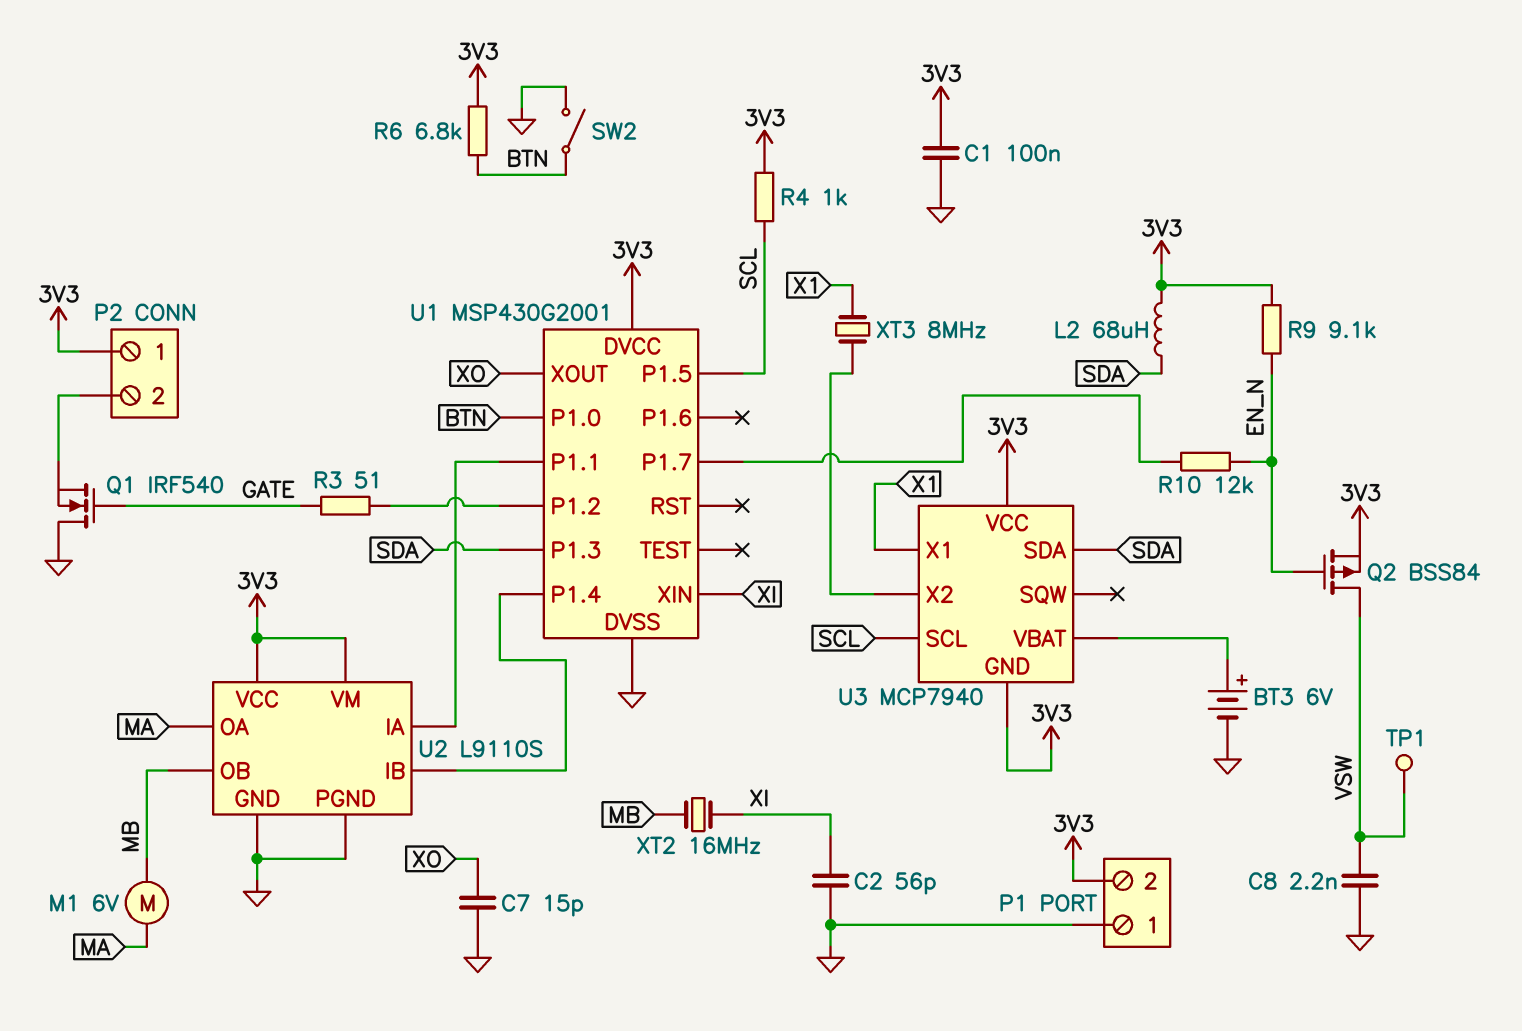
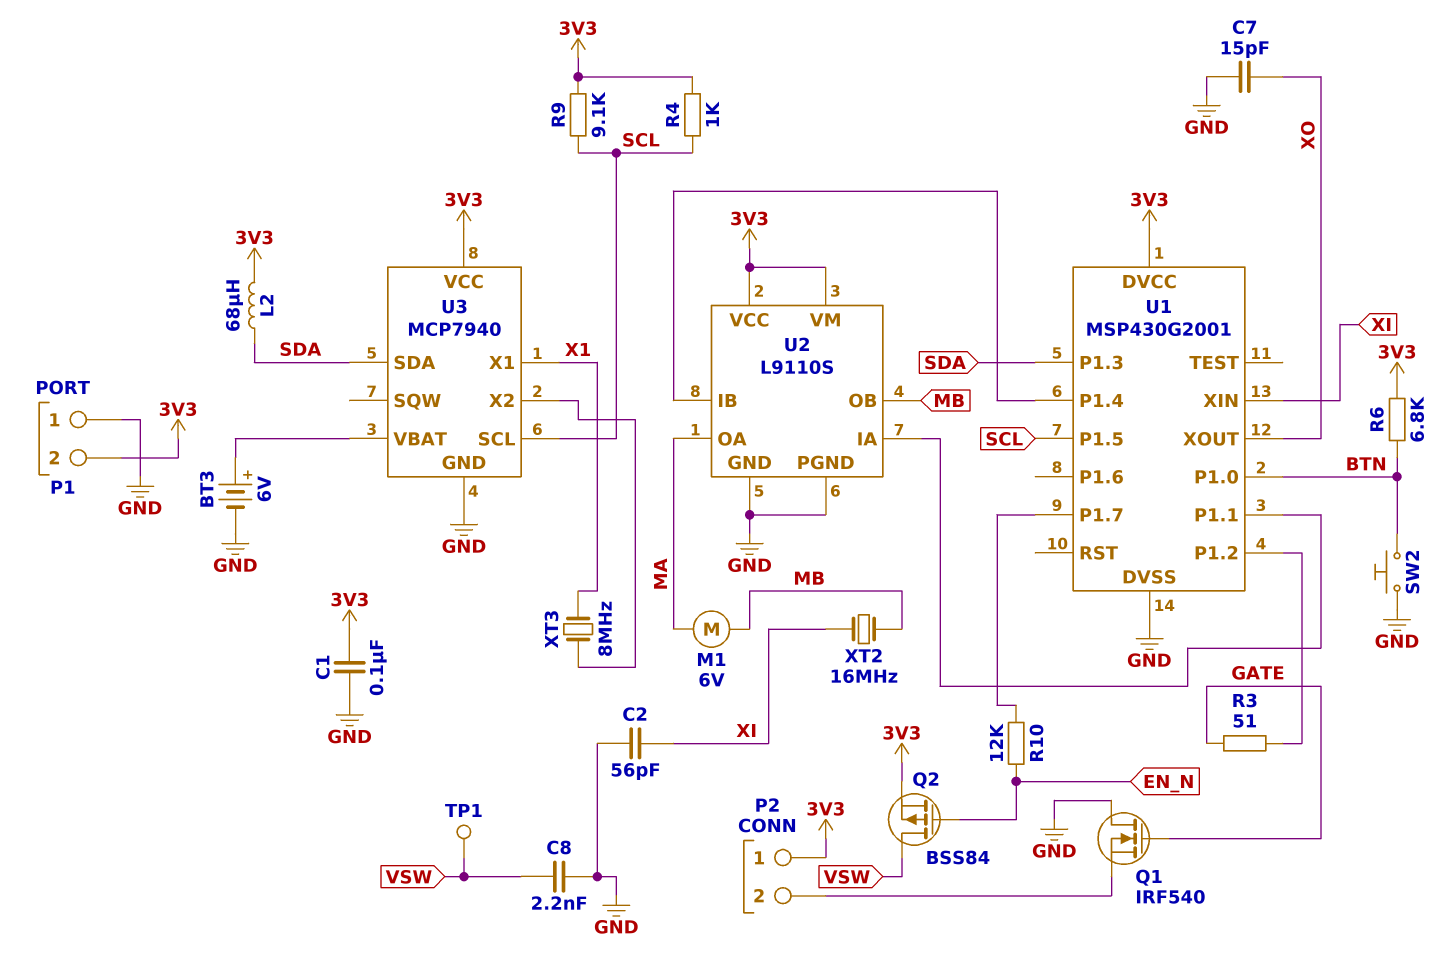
R9: 9.1k (3V3, EN_N) -> 9.1k (3V3, SCL)
SW2: switch (BTN, GND) -> button (BTN, GND)
U3 pin GND: 3V3 -> GND

